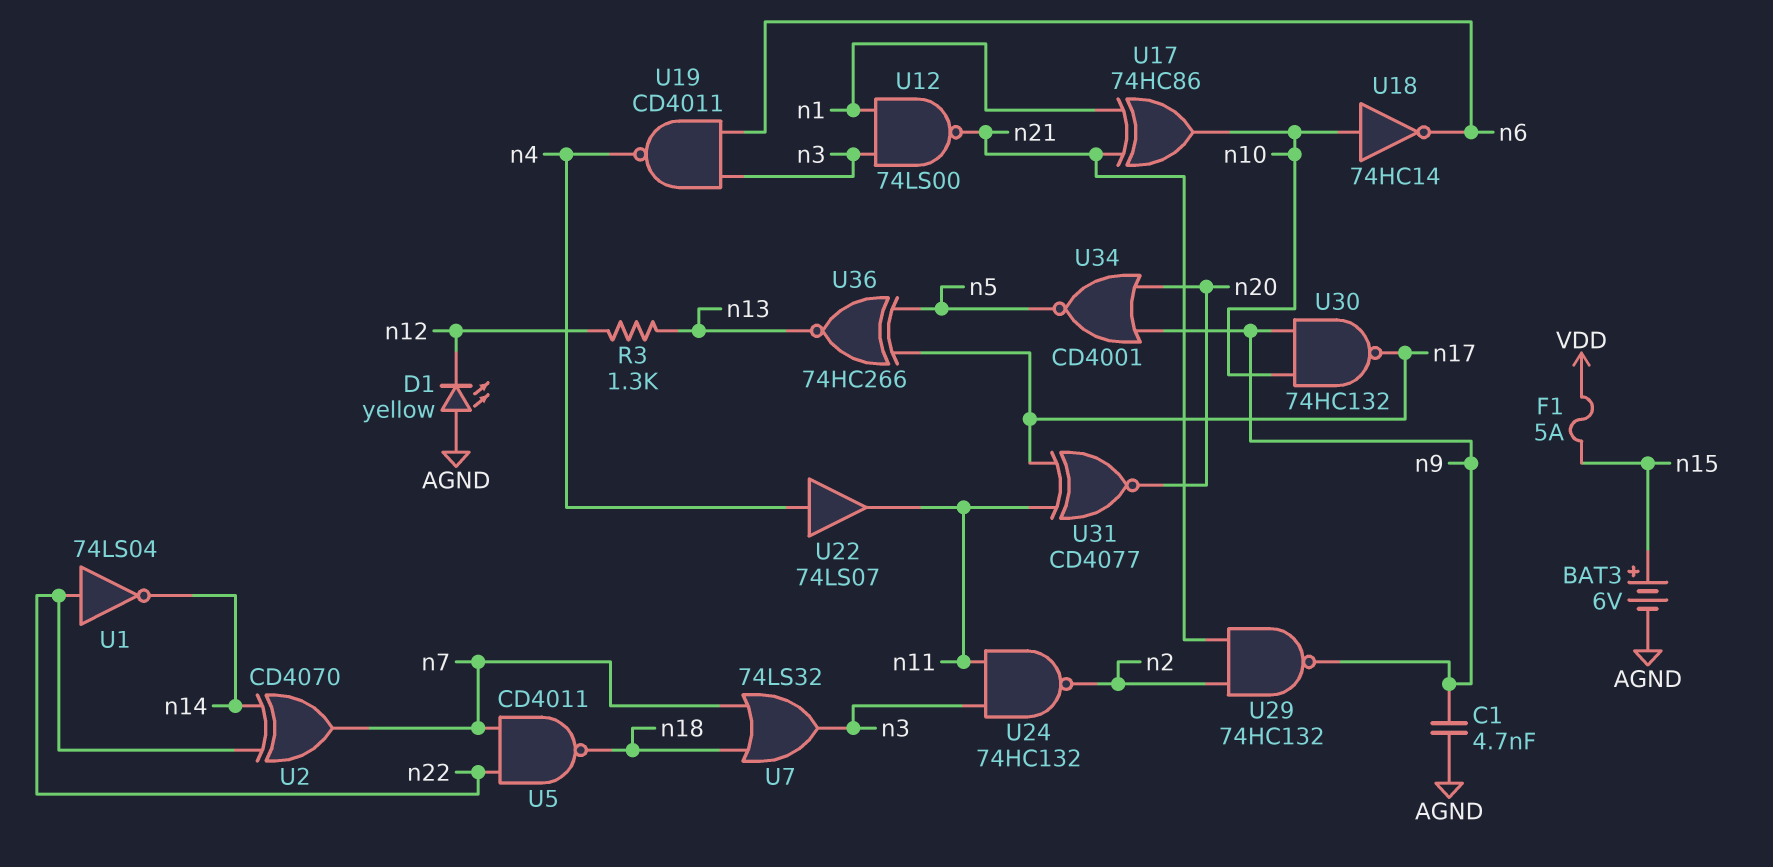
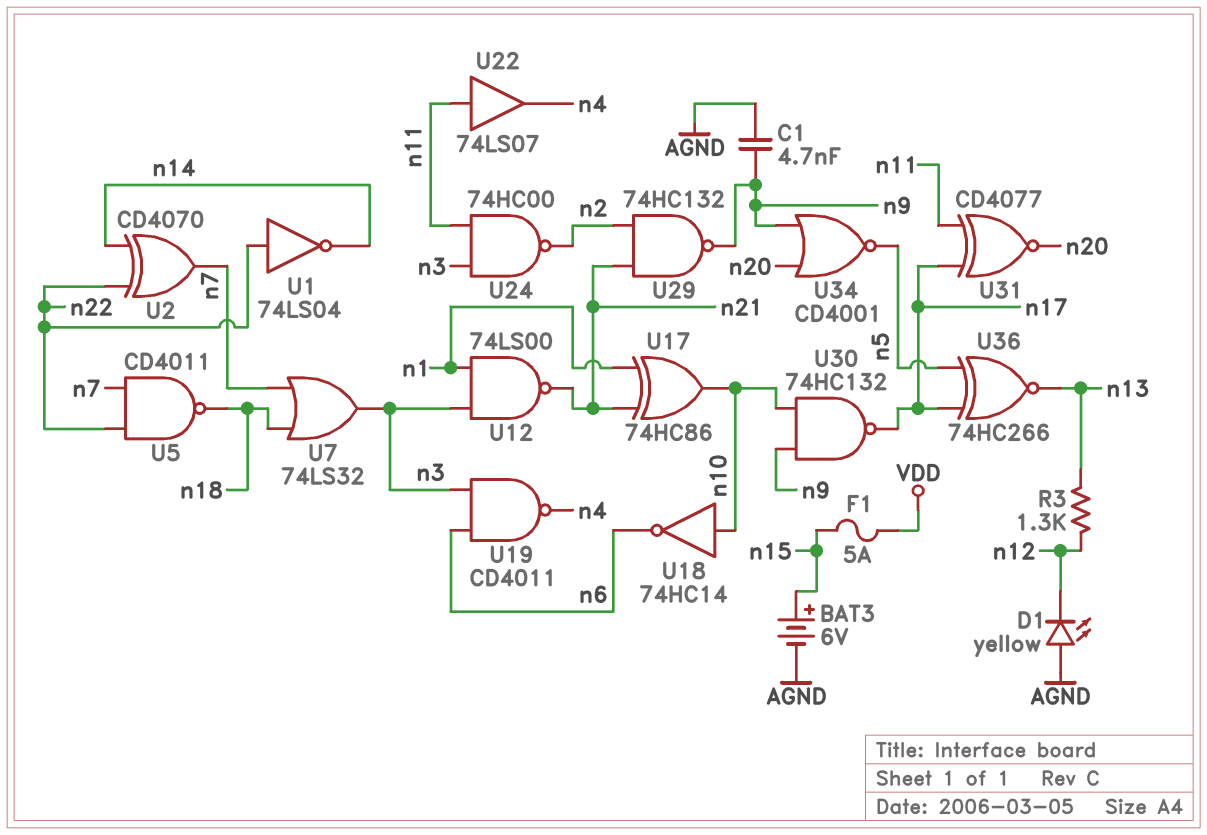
U22: buffer 74LS07 (in n4, out n11) -> buffer 74LS07 (in n11, out n4)
U24: NAND 74HC132 (in n3, in n11, out n2) -> NAND 74HC00 (in n3, in n11, out n2)

